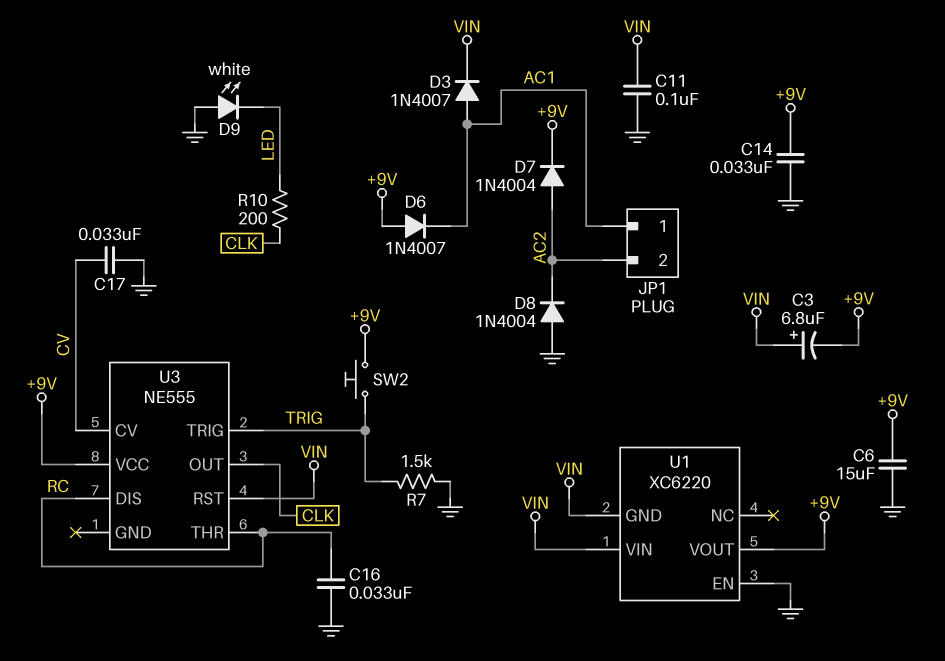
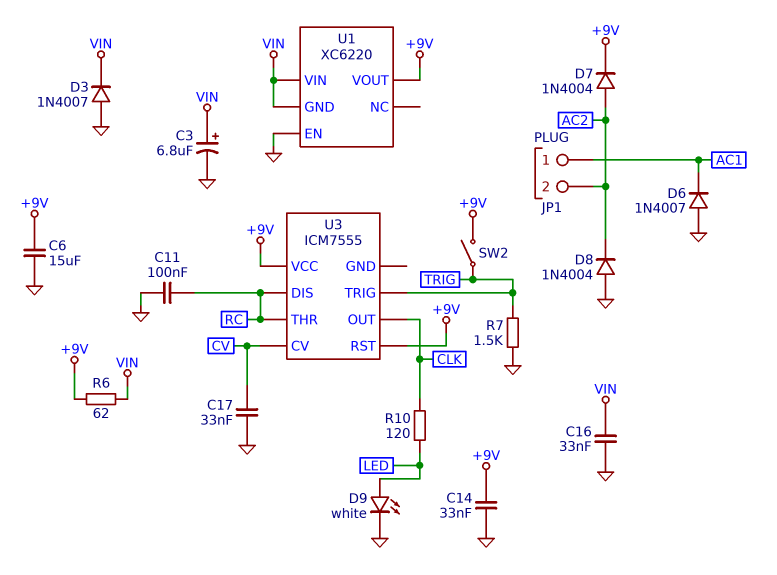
C3: 6.8uF (plus VIN, minus +9V) -> 6.8uF (plus VIN, minus GND)
C11: 100nF (GND, VIN) -> 100nF (GND, RC)
C16: 33nF (GND, RC) -> 33nF (GND, VIN)
D3: diode 1N4007 (A AC1, K VIN) -> diode 1N4007 (A GND, K VIN)
D6: diode 1N4007 (A +9V, K AC1) -> diode 1N4007 (A GND, K AC1)
D9: LED white (A GND, K LED) -> LED white (A LED, K GND)
R6: none -> 62 (+9V, VIN)
R10: 200 (CLK, LED) -> 120 (CLK, LED)
SW2: button (+9V, TRIG) -> switch (+9V, TRIG)
U3: NE555 -> ICM7555
U3 pin RST: VIN -> +9V

